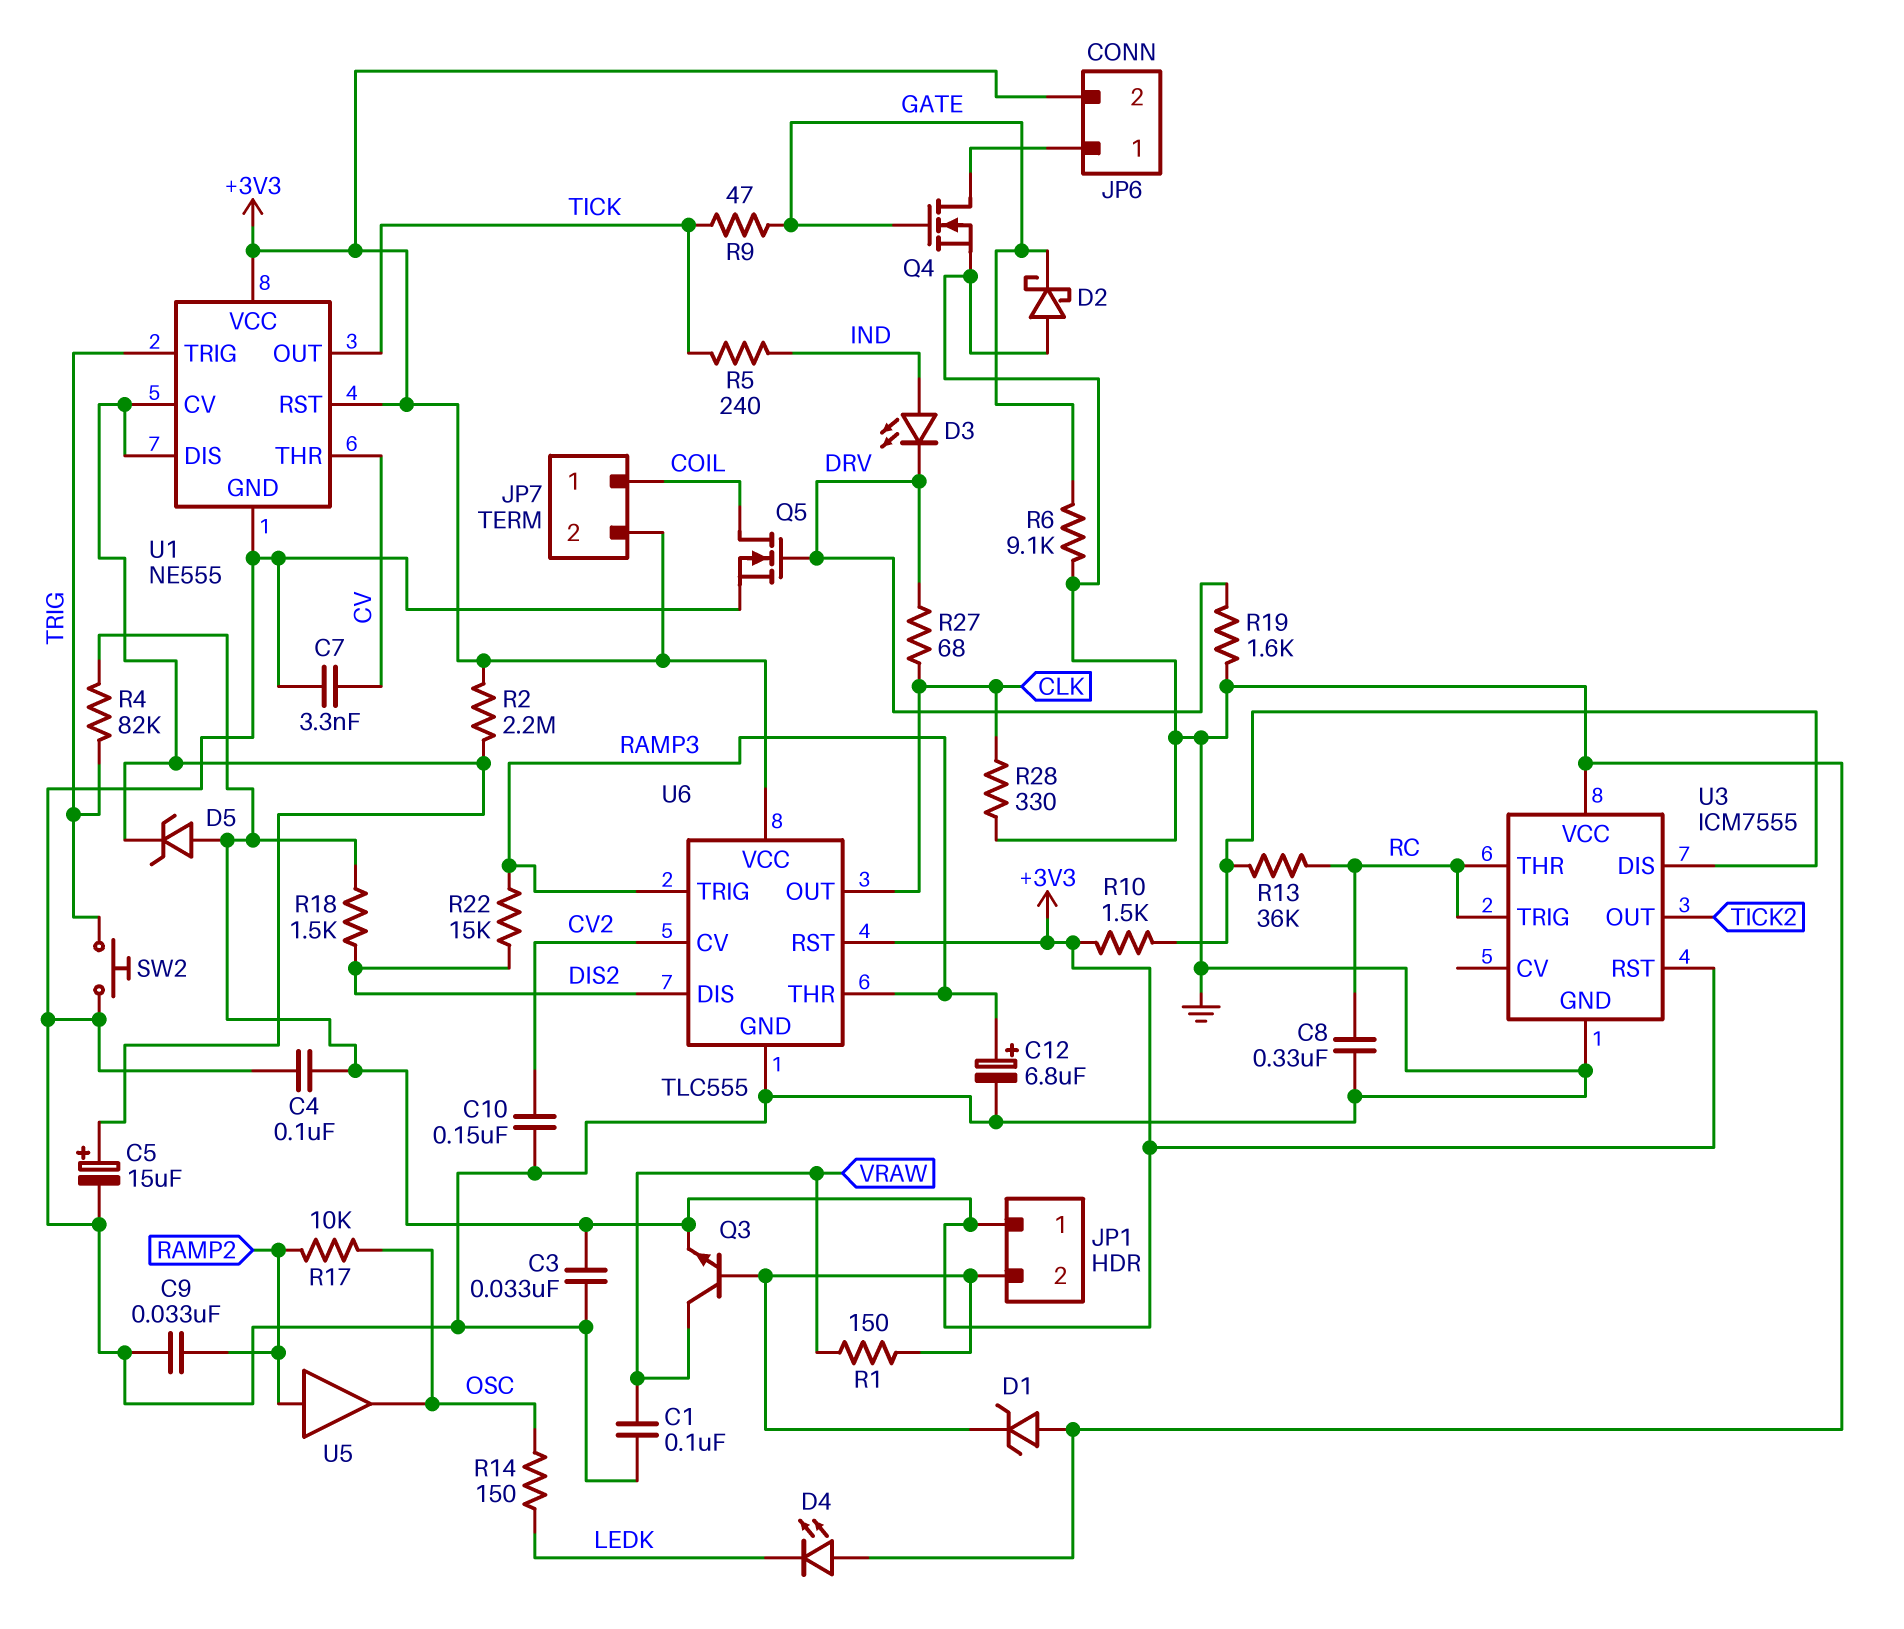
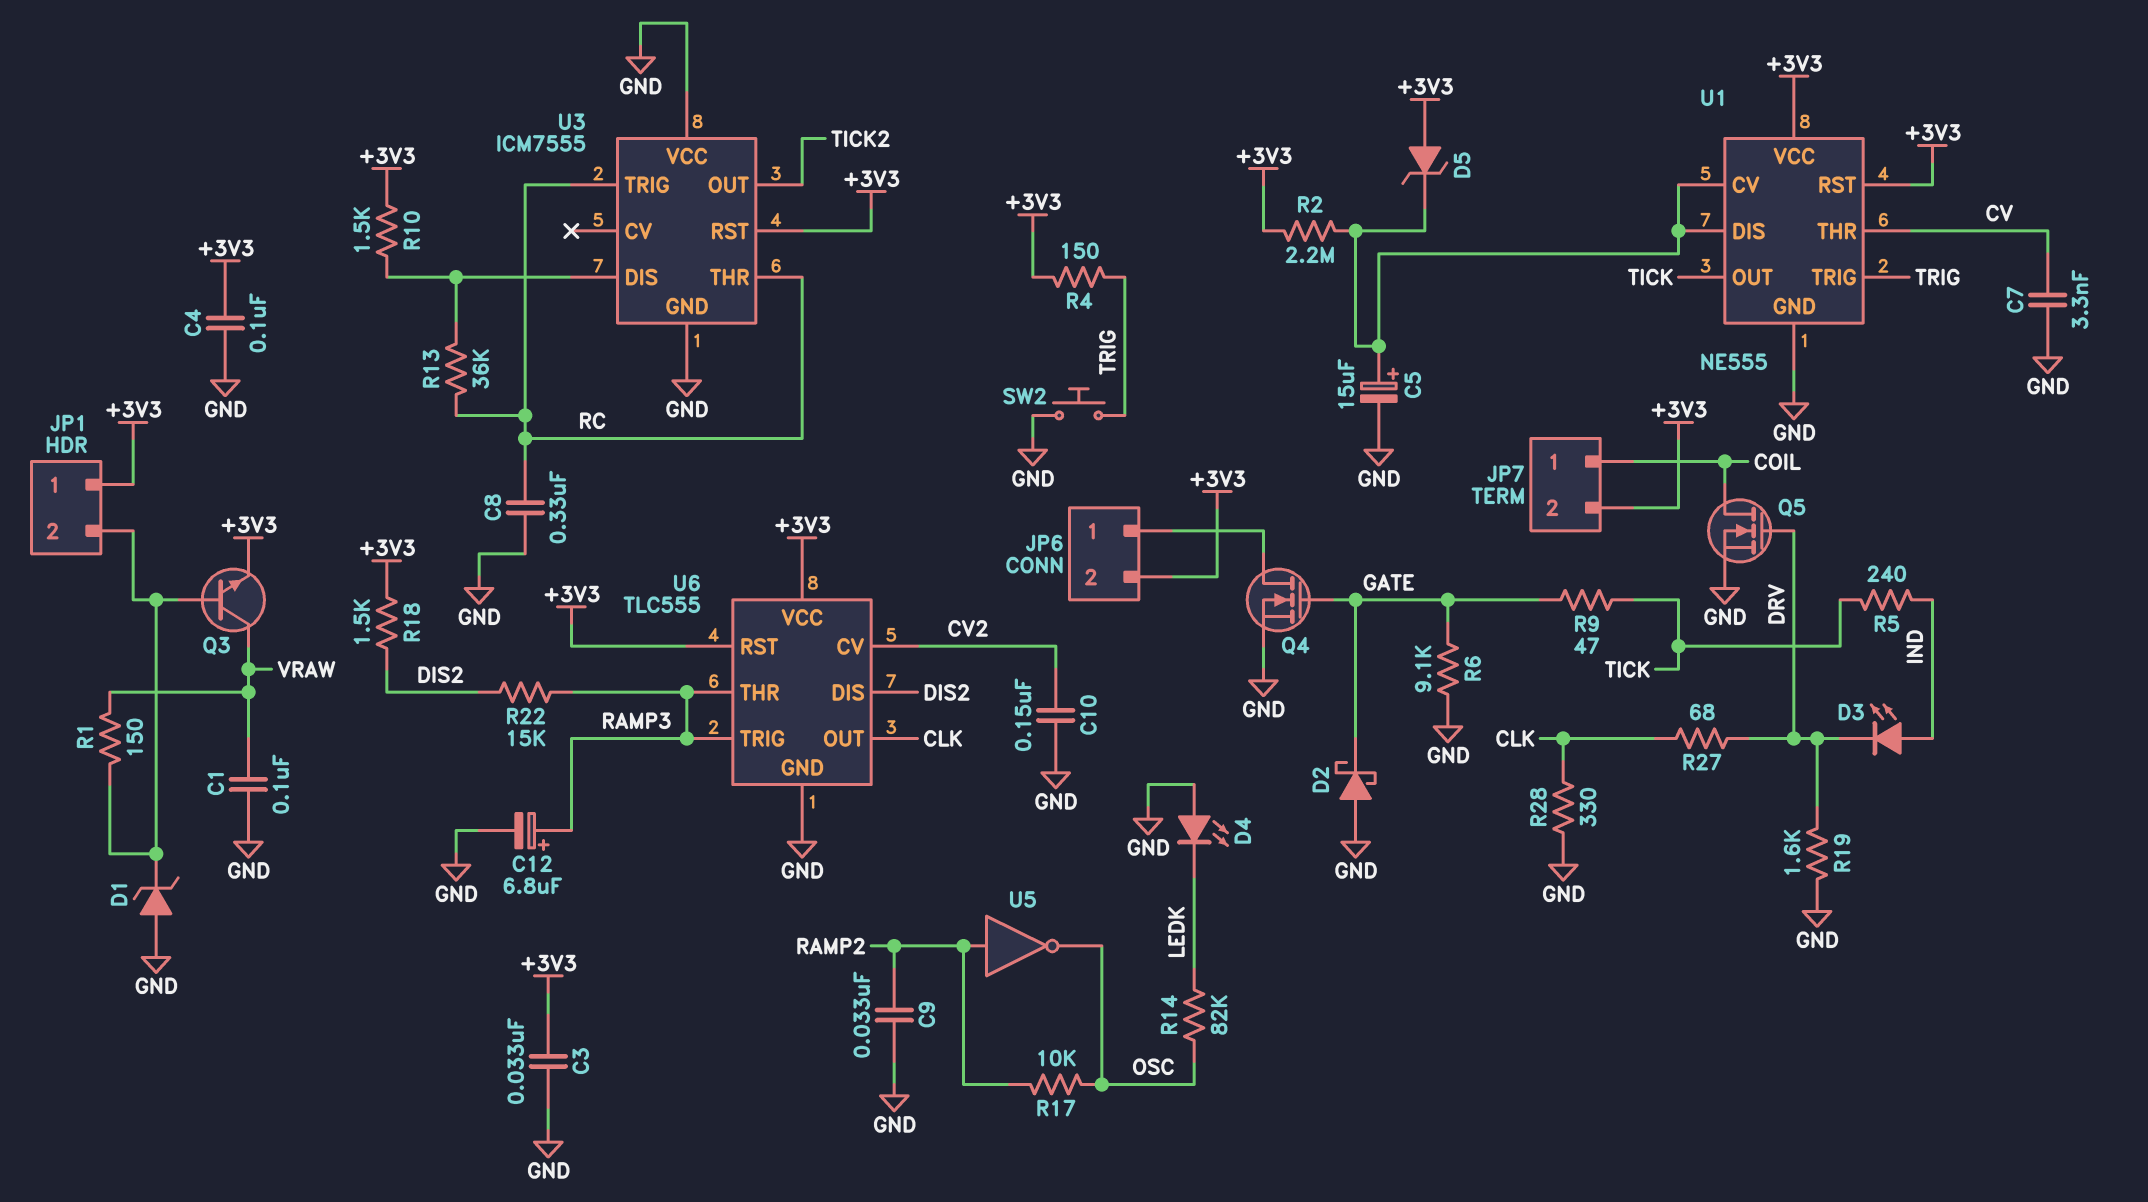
R4: 82k (+3V3, TRIG) -> 150 (+3V3, TRIG)
R14: 150 (LEDK, OSC) -> 82k (LEDK, OSC)
U5: buffer (in RAMP2, out OSC) -> NOT (in RAMP2, out OSC)

